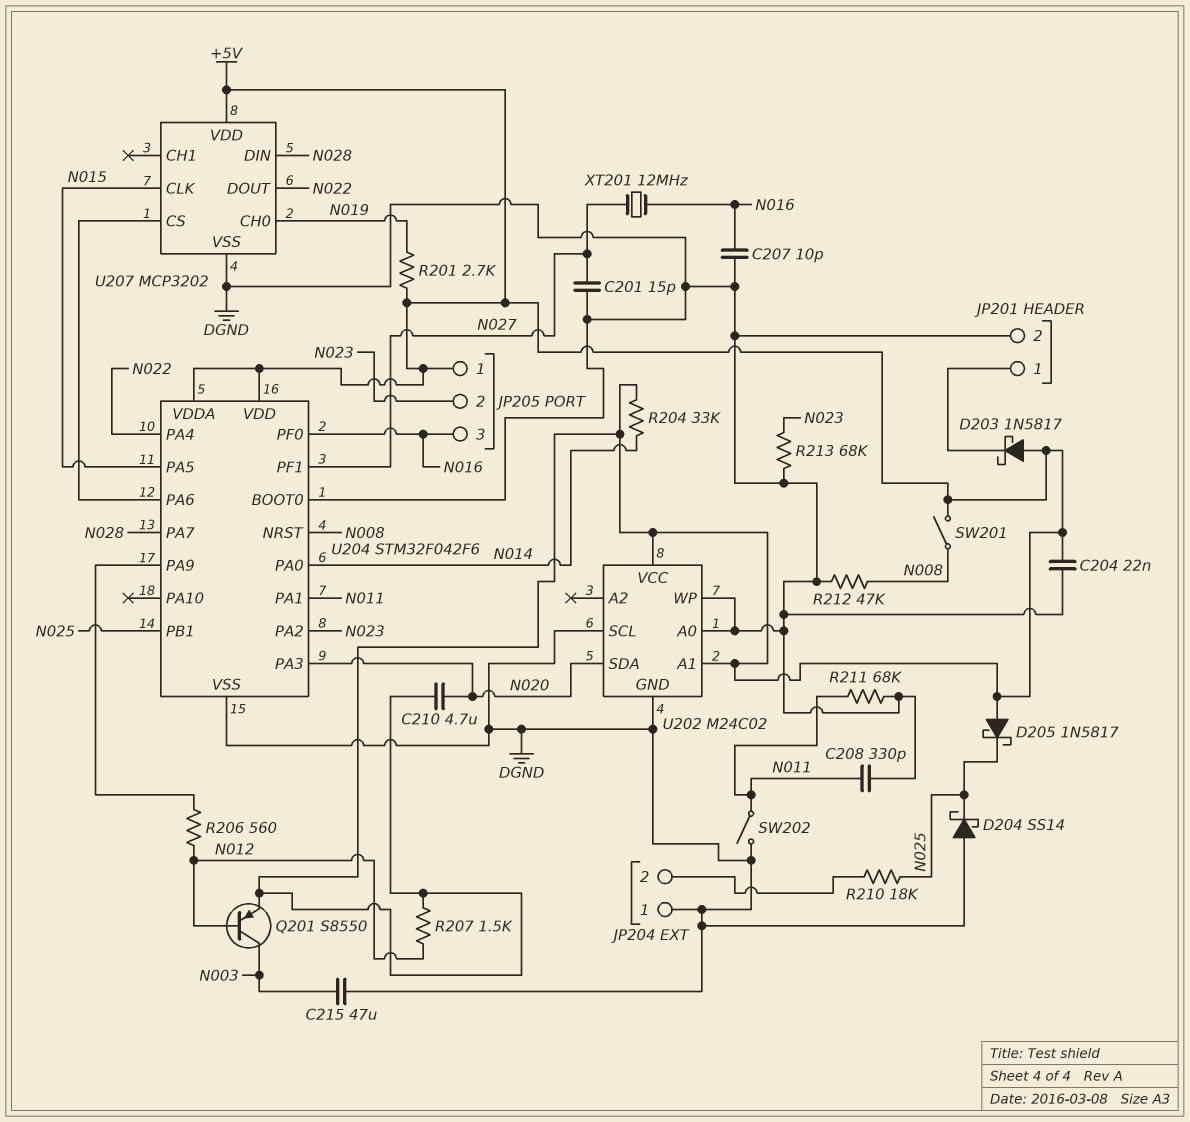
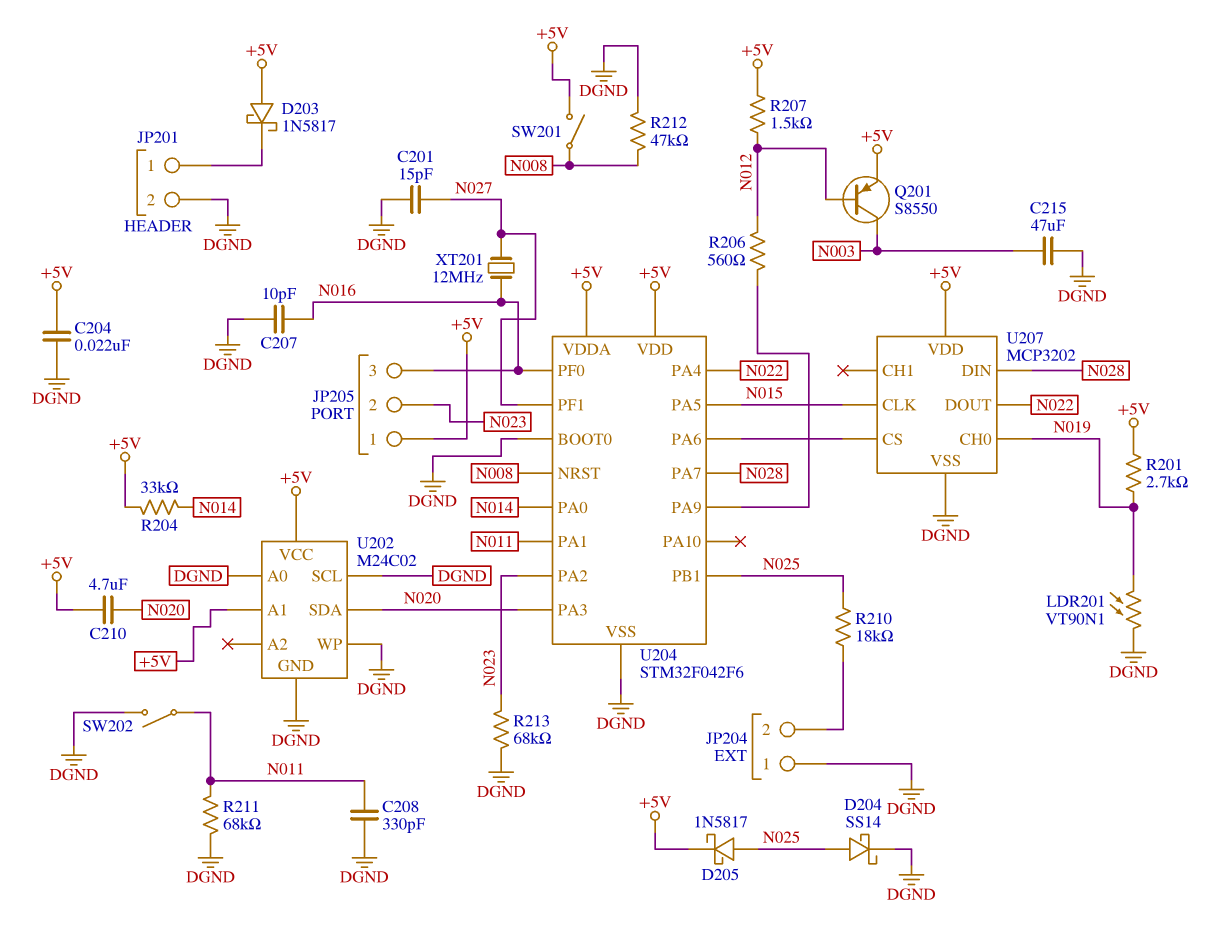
D204: schottky SS14 (A DGND, K N025) -> schottky SS14 (A N025, K DGND)
D205: schottky 1N5817 (A +5V, K N025) -> schottky 1N5817 (A N025, K +5V)
LDR201: none -> VT90N1 (DGND, N019)

